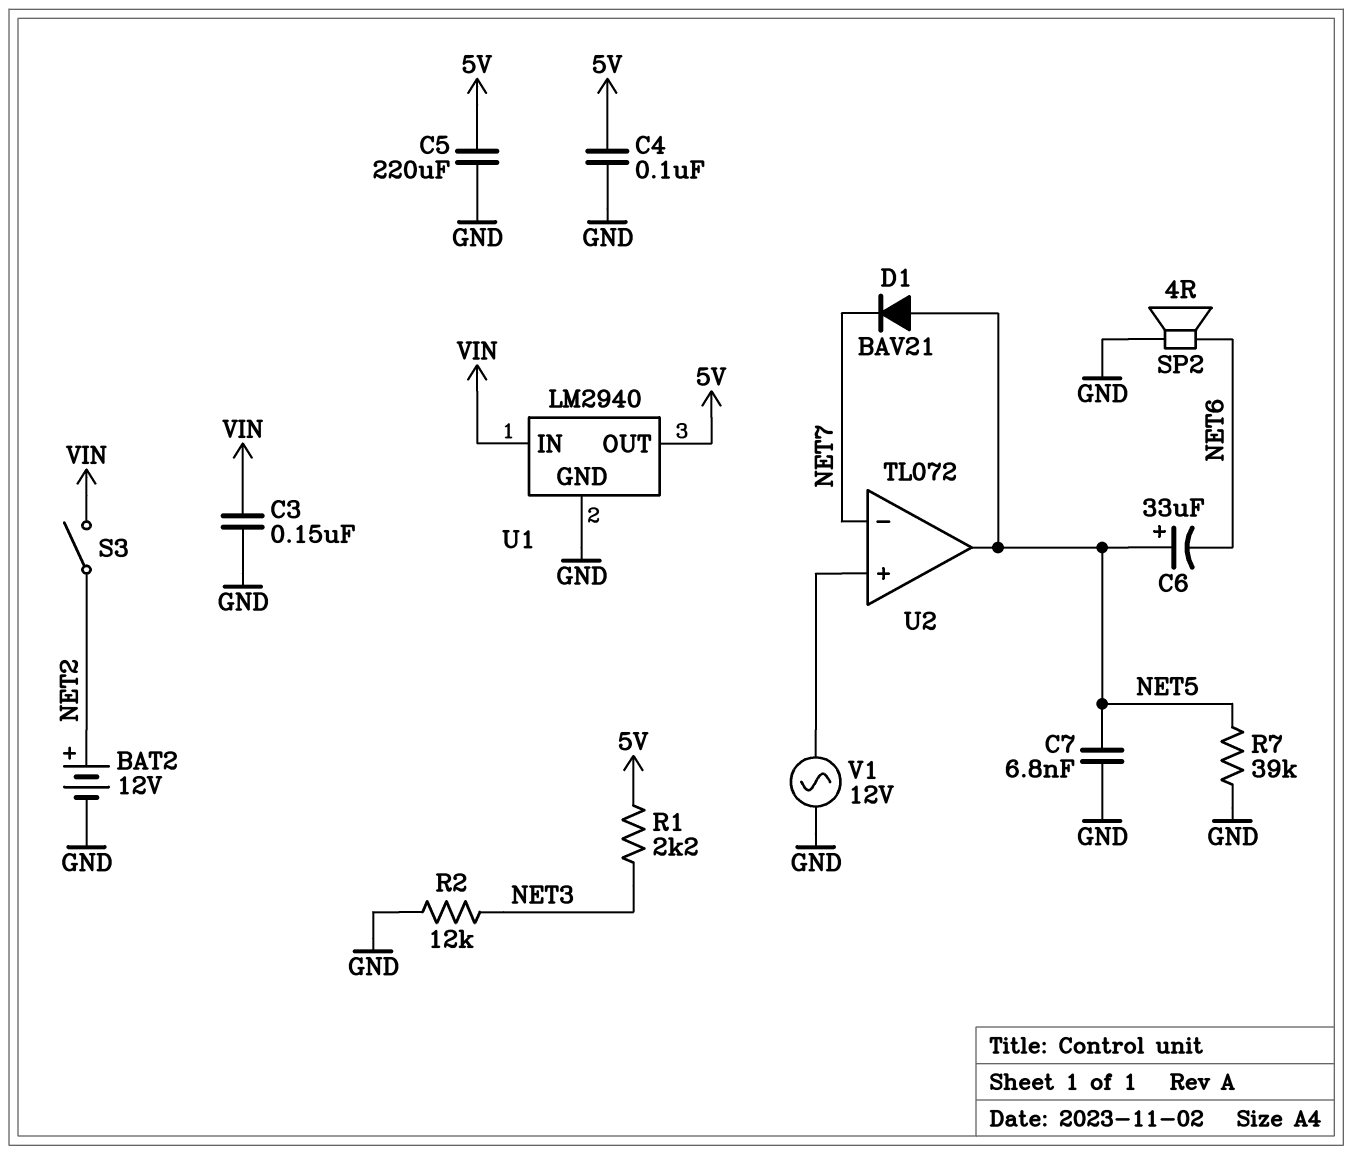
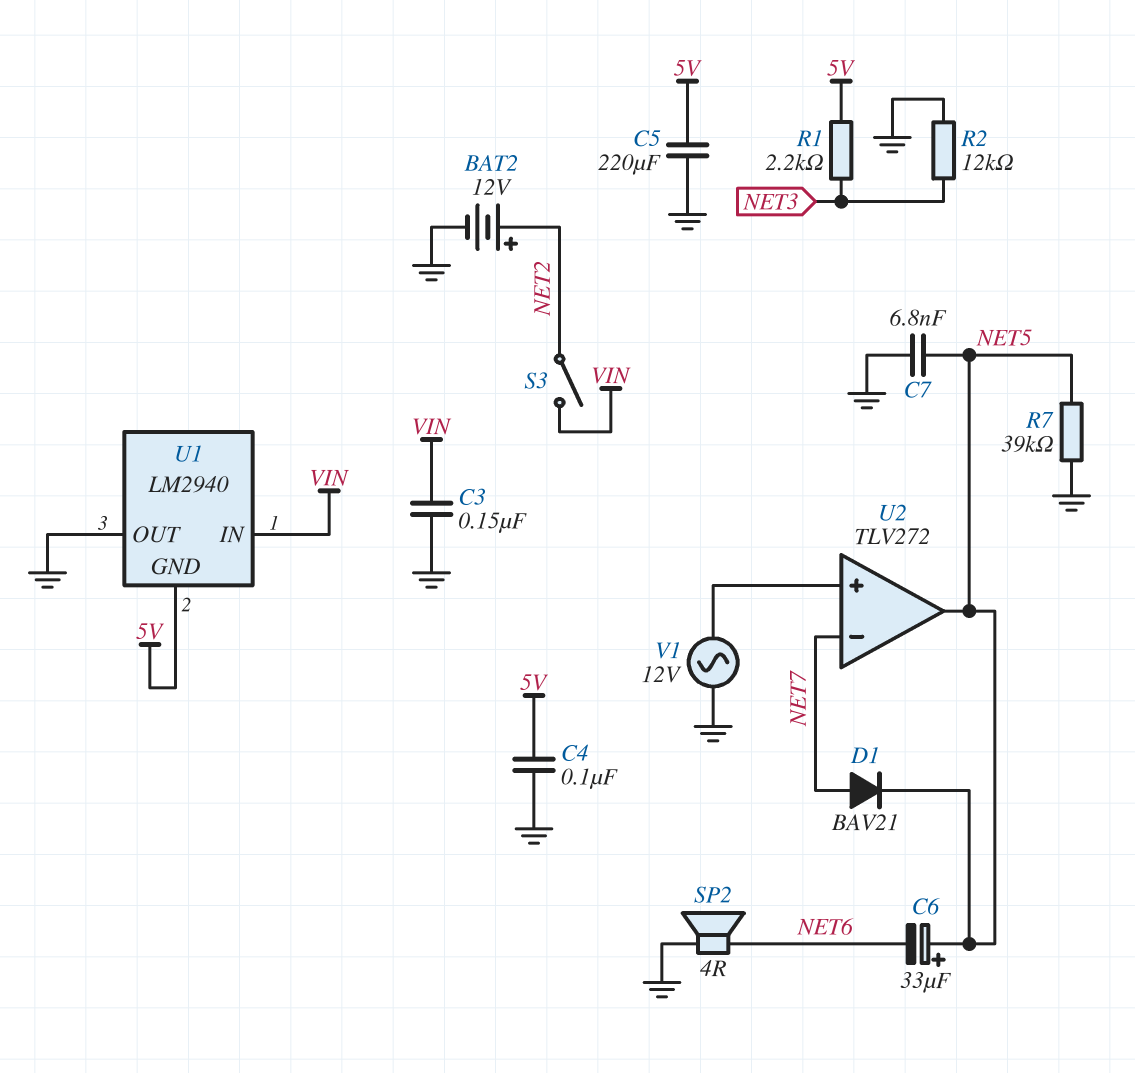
D1: diode BAV21 (A NET5, K NET7) -> diode BAV21 (A NET7, K NET5)
U1 pin GND: GND -> 5V
U1 pin OUT: 5V -> GND
U2: TL072 -> TLV272

